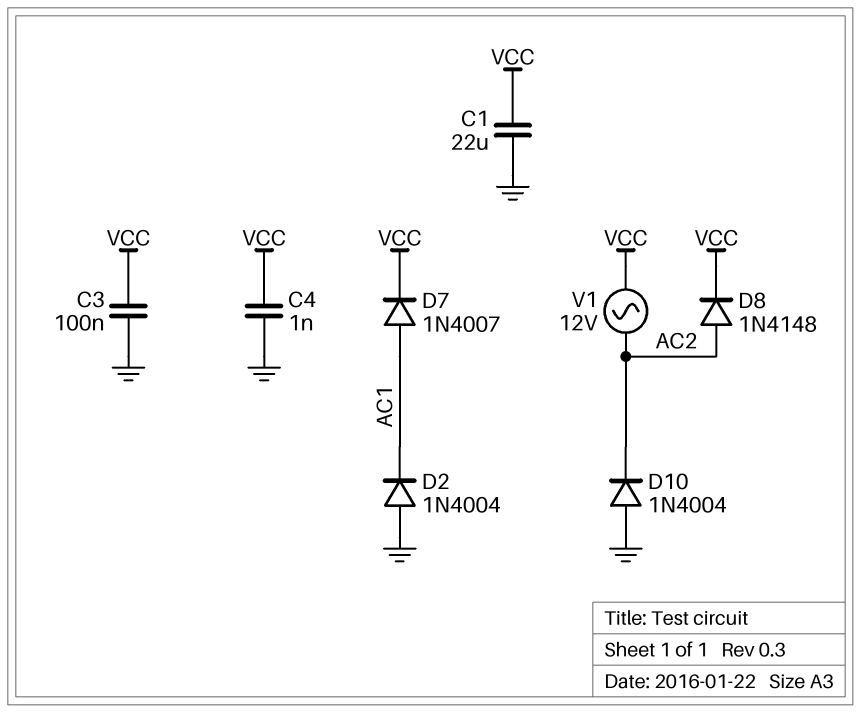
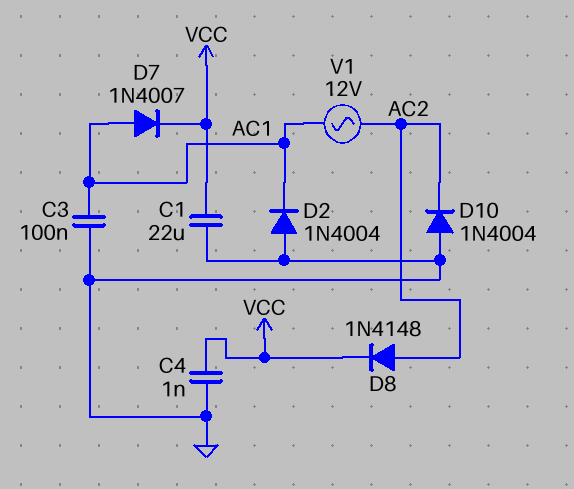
C3: 100nF (GND, VCC) -> 100nF (AC1, GND)
V1: AC 12V (AC2, VCC) -> AC 12V (AC1, AC2)

